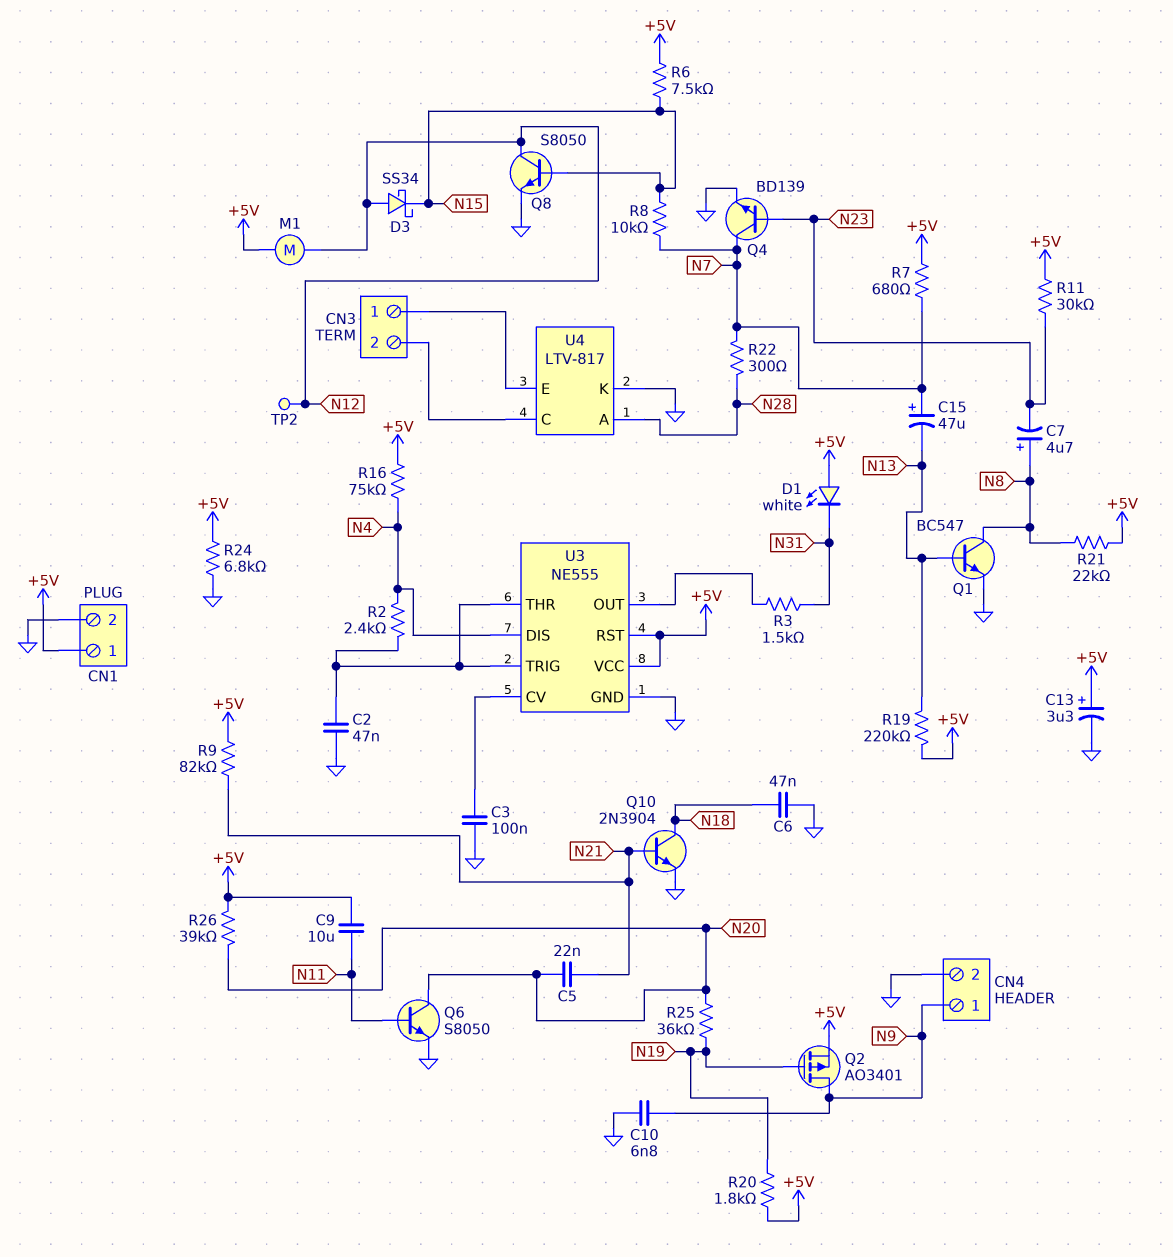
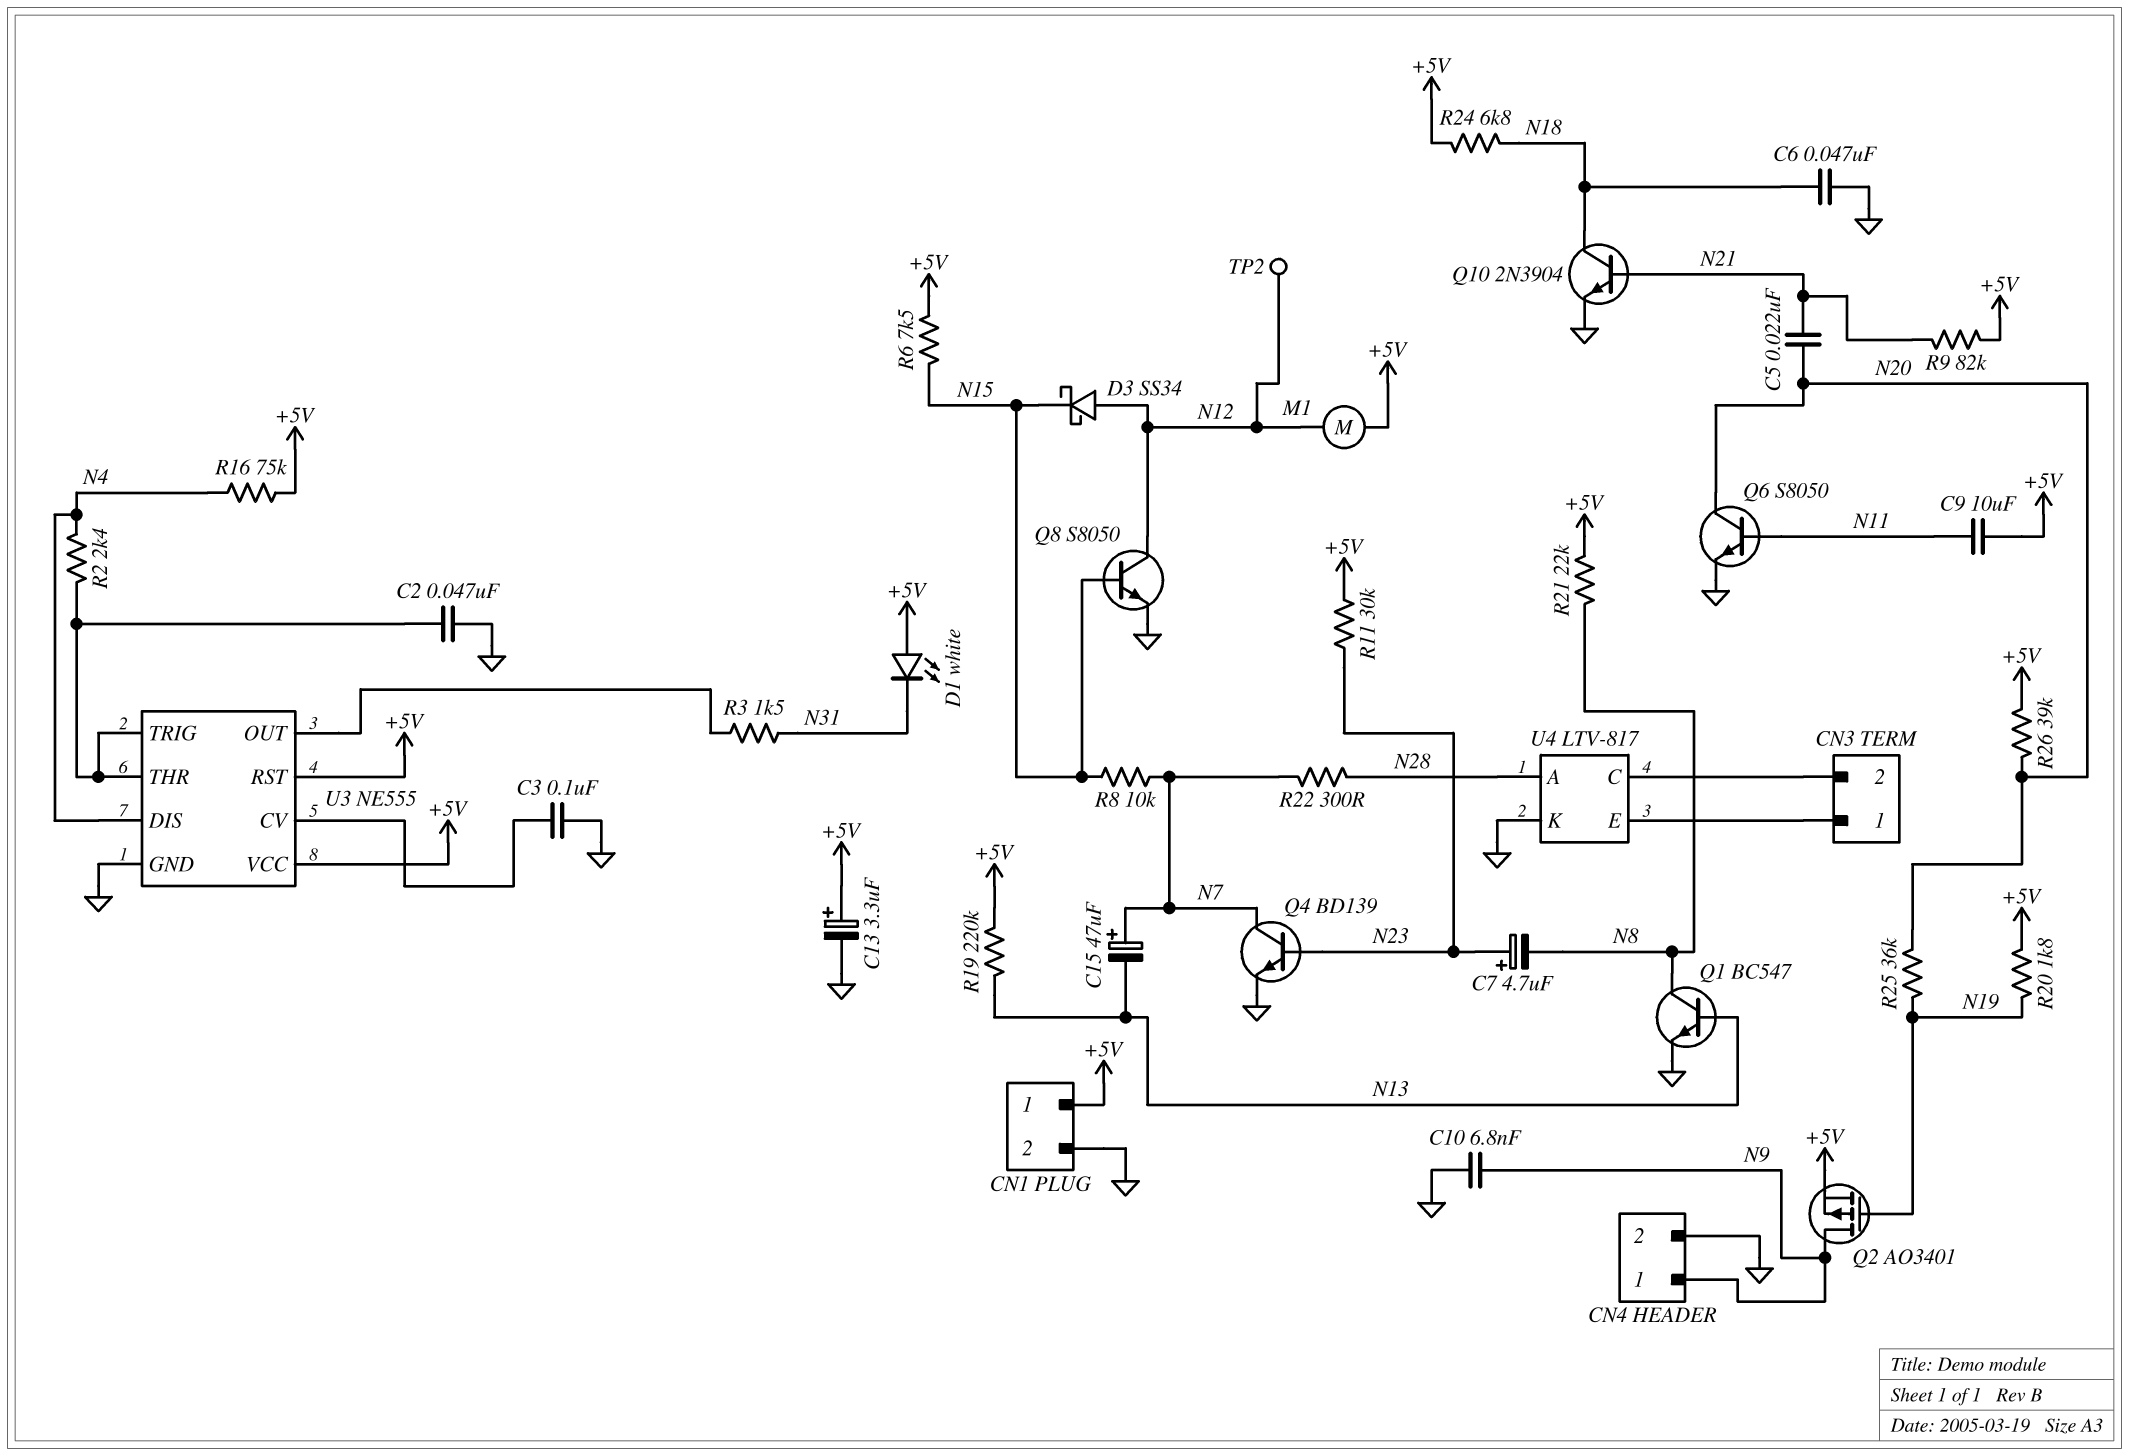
C7: 4.7uF (plus N8, minus N23) -> 4.7uF (plus N23, minus N8)
R7: 680 (+5V, N7) -> none
R24: 6.8k (+5V, GND) -> 6.8k (+5V, N18)

